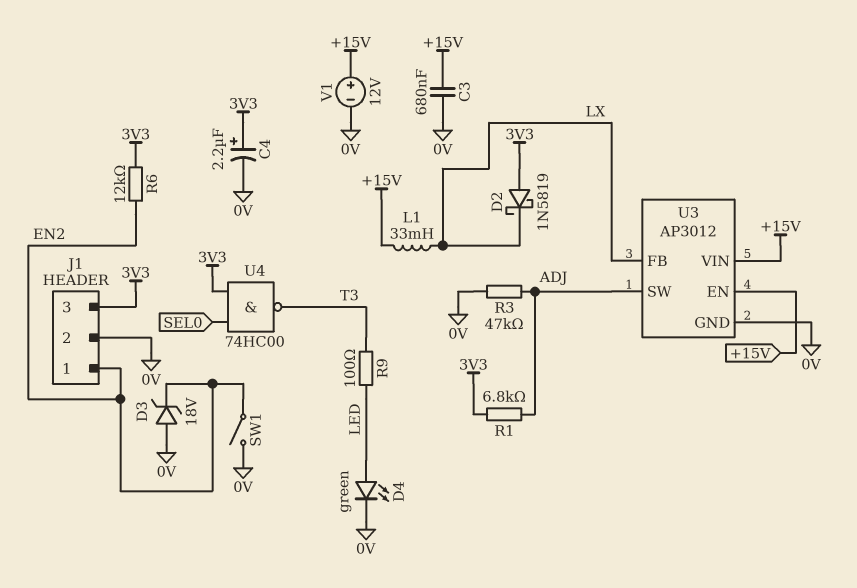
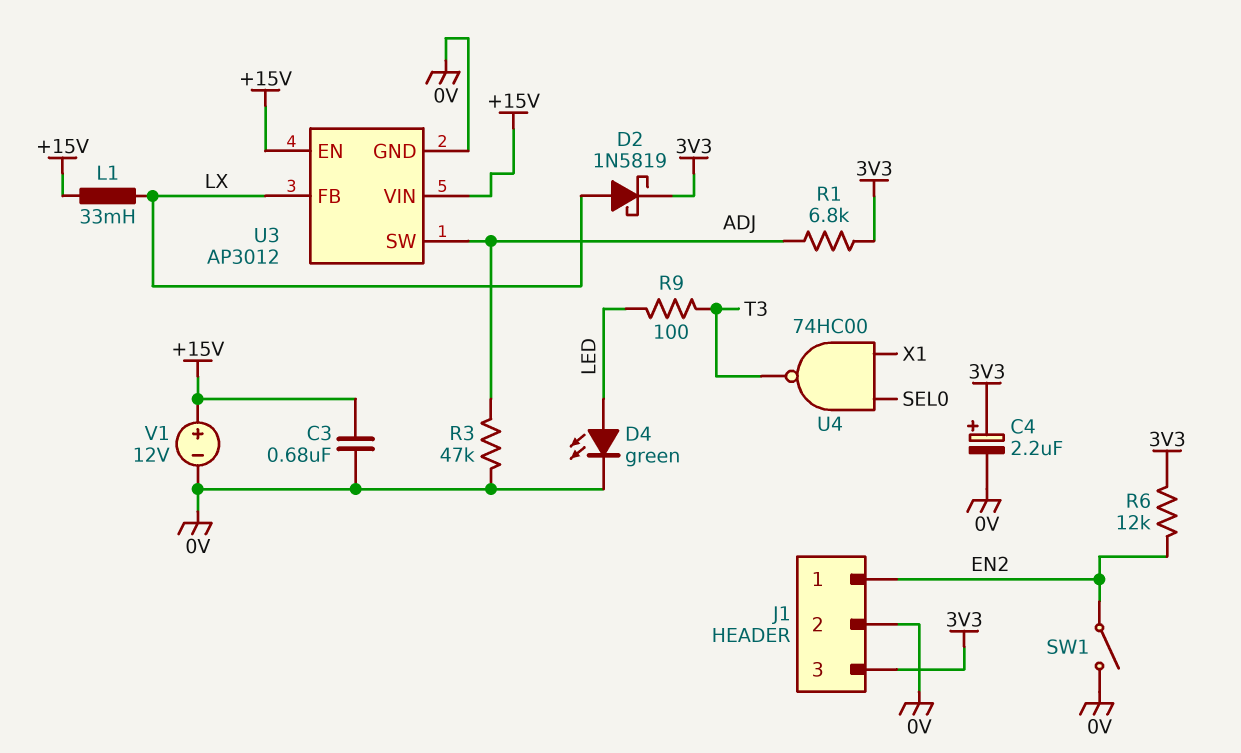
D2: schottky 1N5819 (A 3V3, K LX) -> schottky 1N5819 (A LX, K 3V3)
D3: zener 18V (A 0V, K EN2) -> none
U4: NAND 74HC00 (in 3V3, in SEL0, out T3) -> NAND 74HC00 (in SEL0, in X1, out T3)

